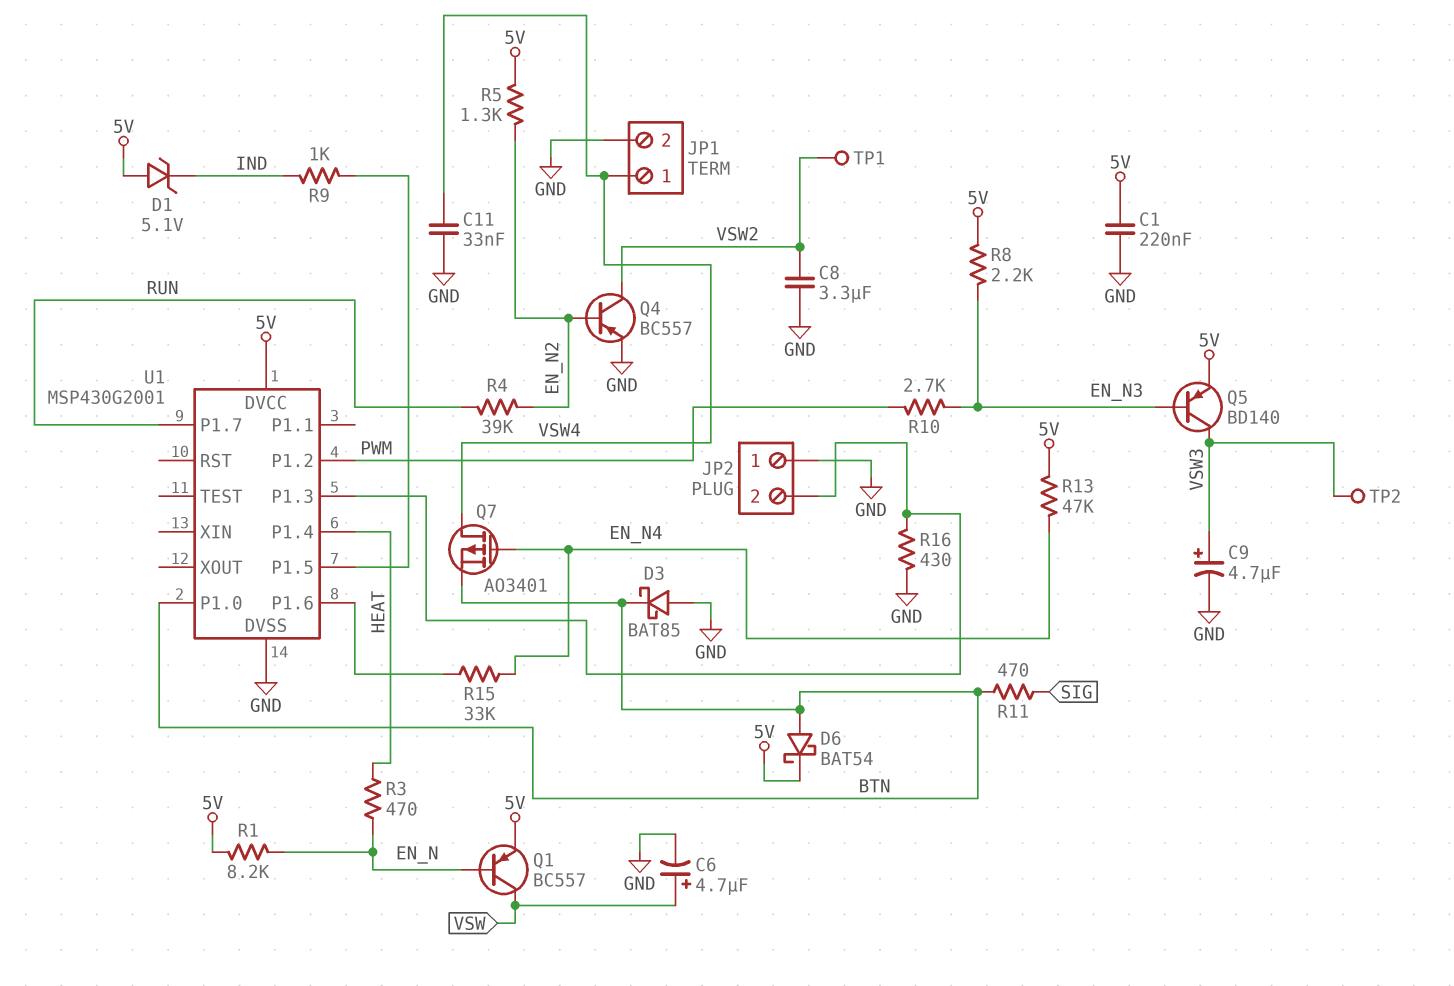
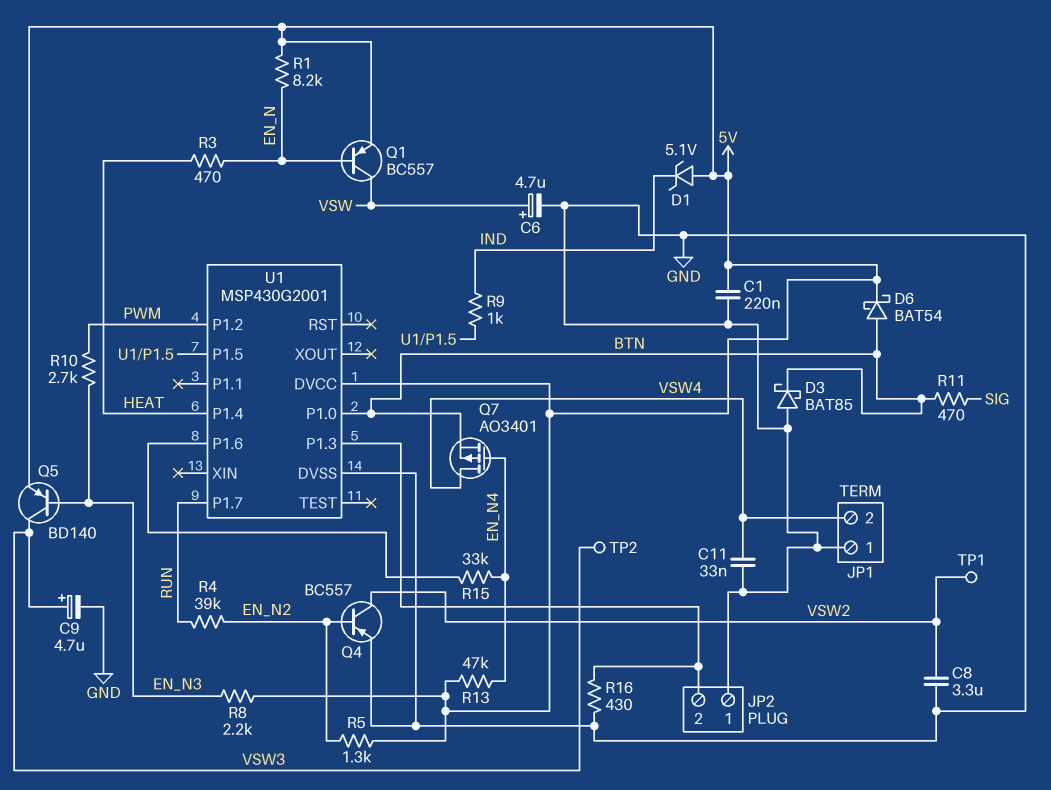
JP1 pin 1: VSW4 -> GND
JP1 pin 2: GND -> VSW4

